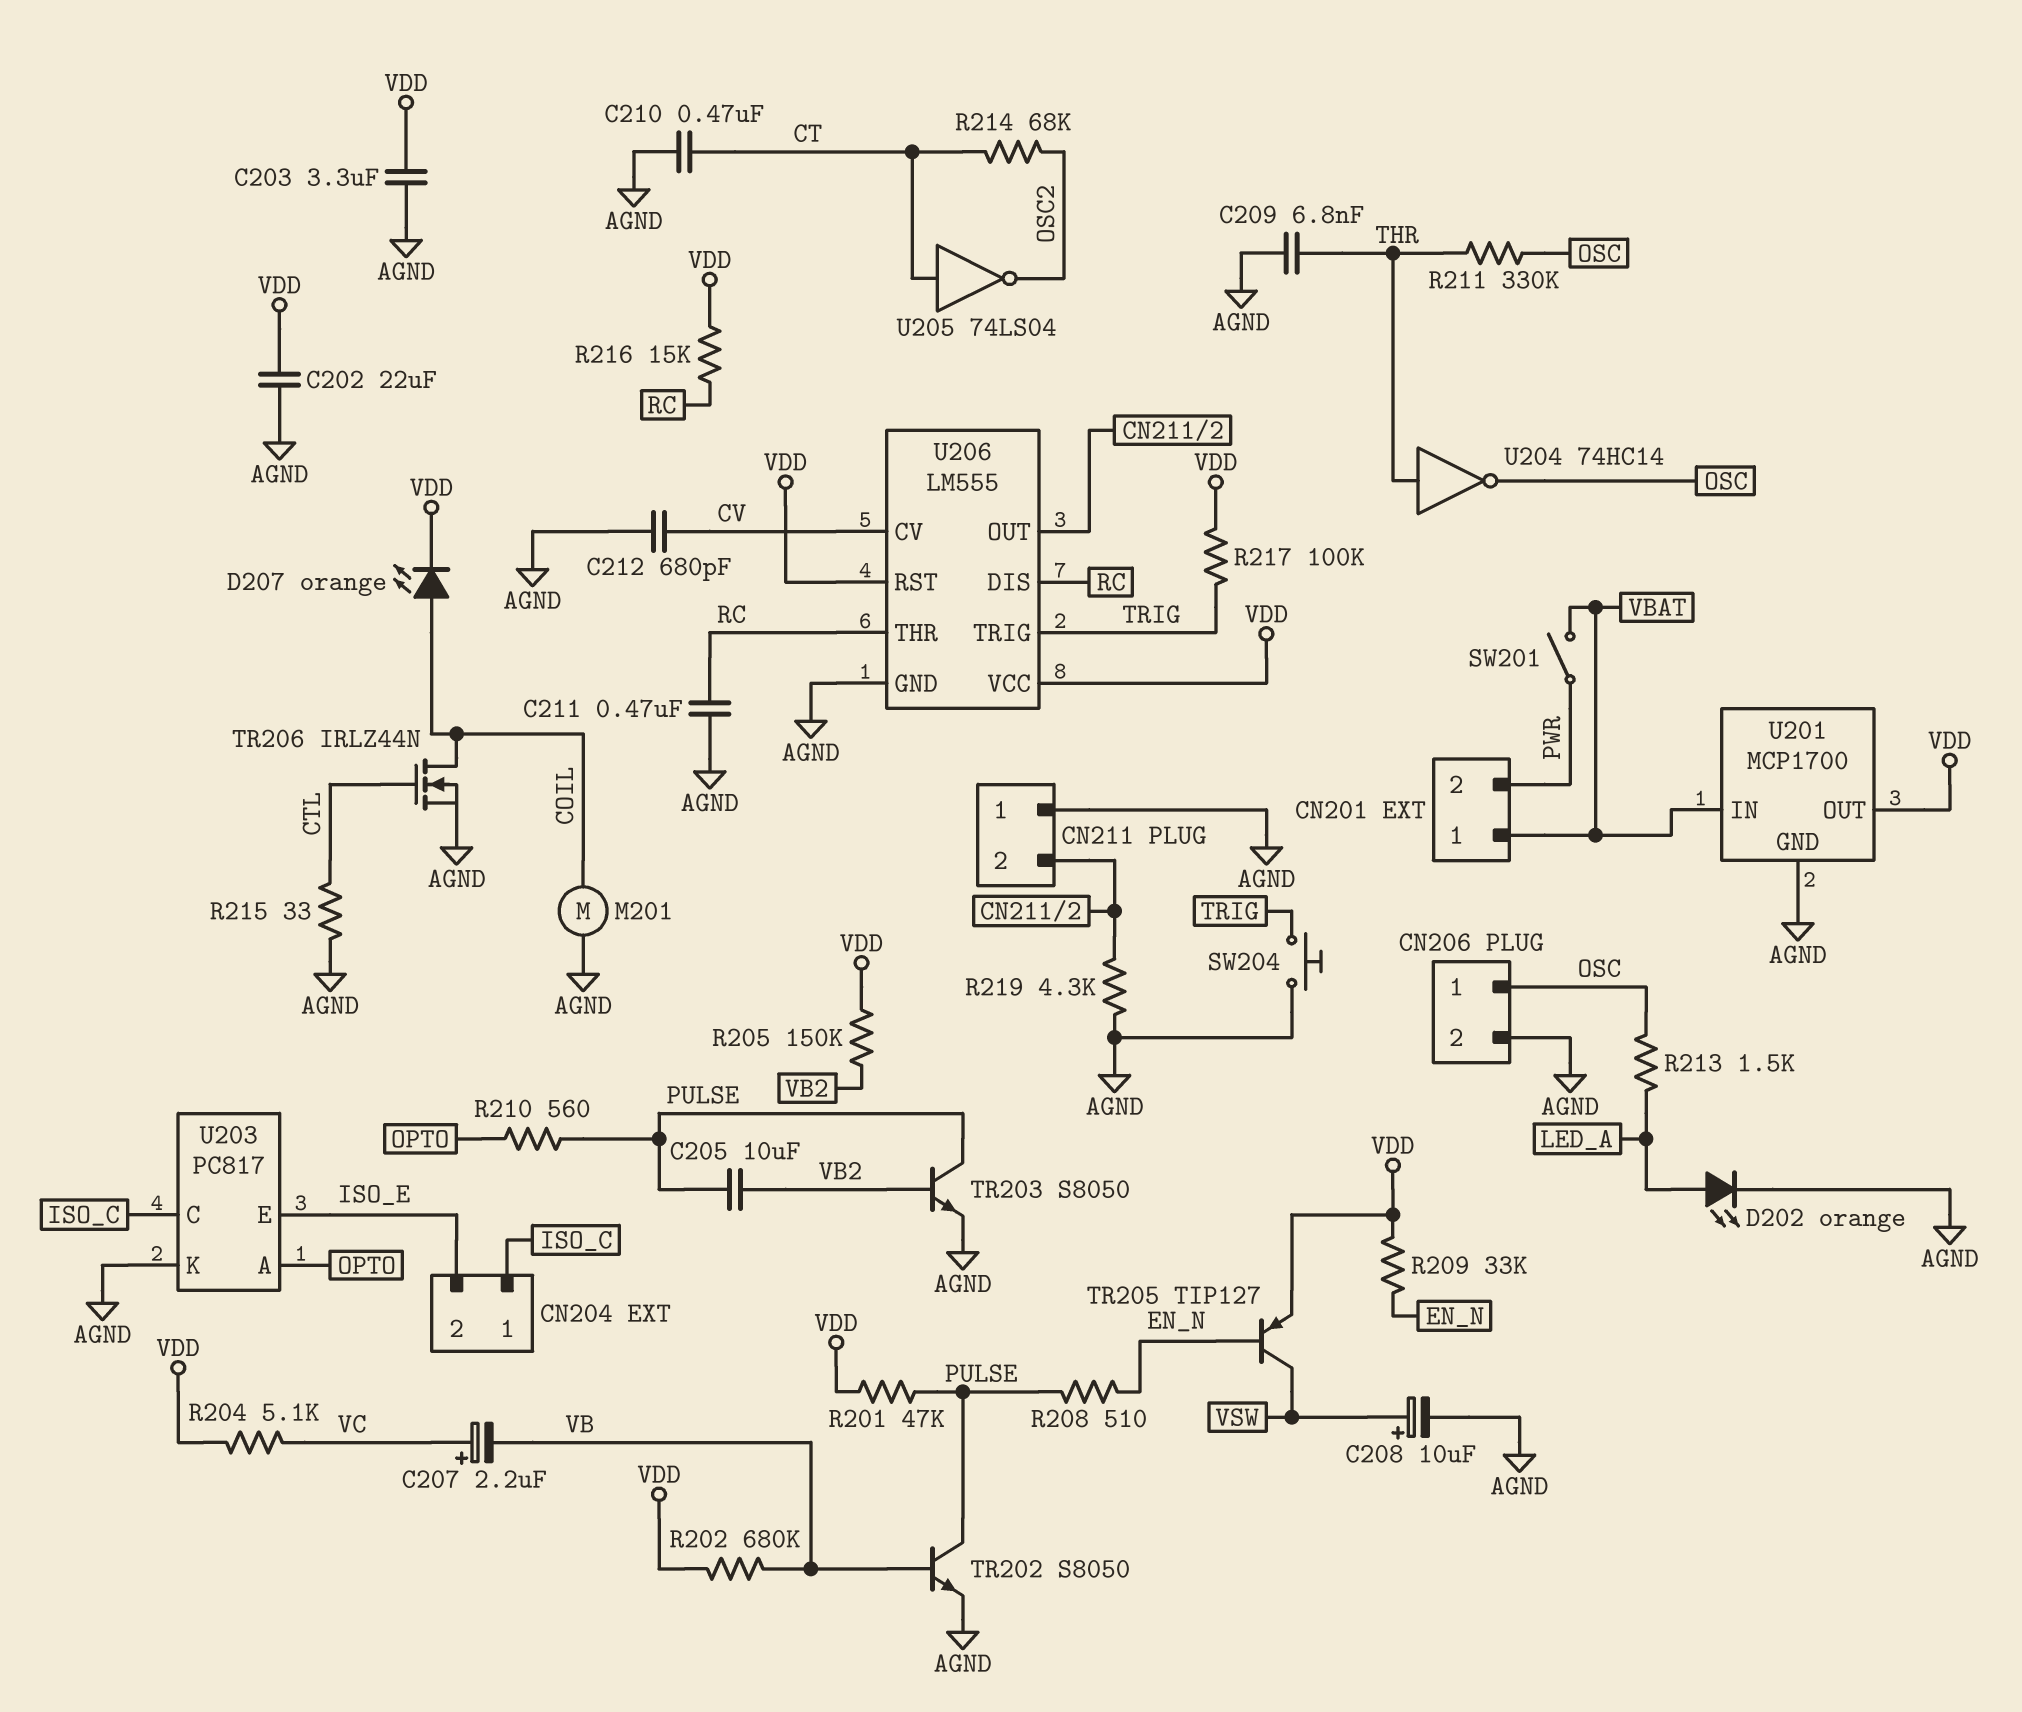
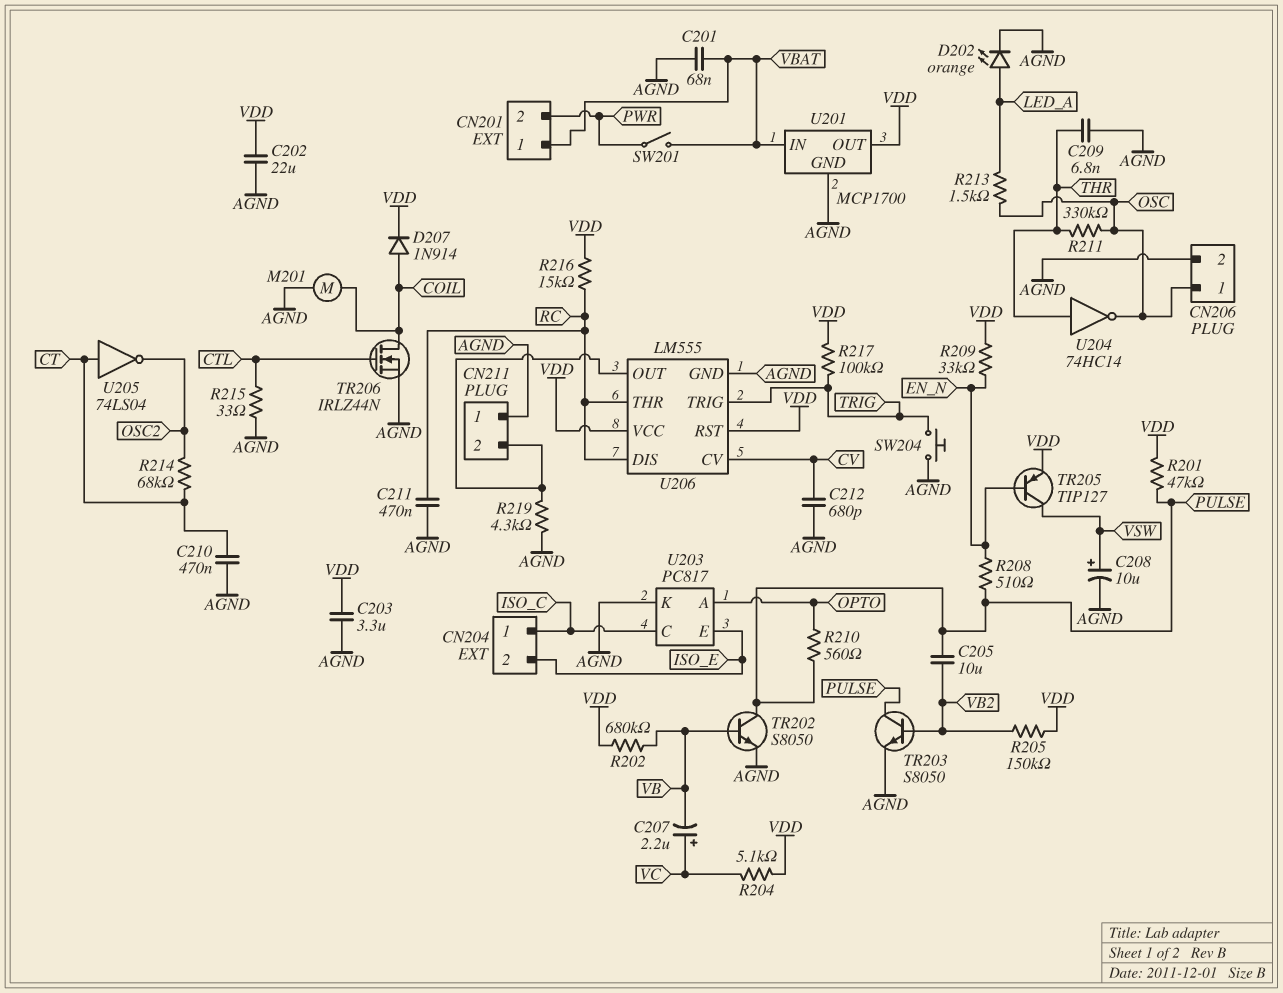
C201: none -> 68nF (AGND, VBAT)
D207: LED orange (A COIL, K VDD) -> diode 1N914 (A COIL, K VDD)

